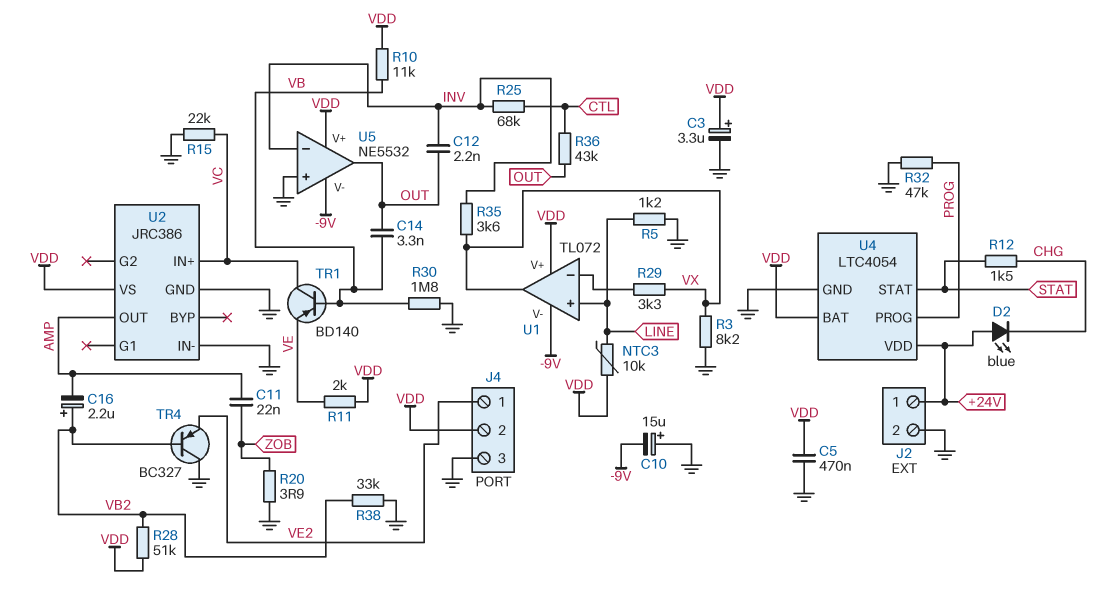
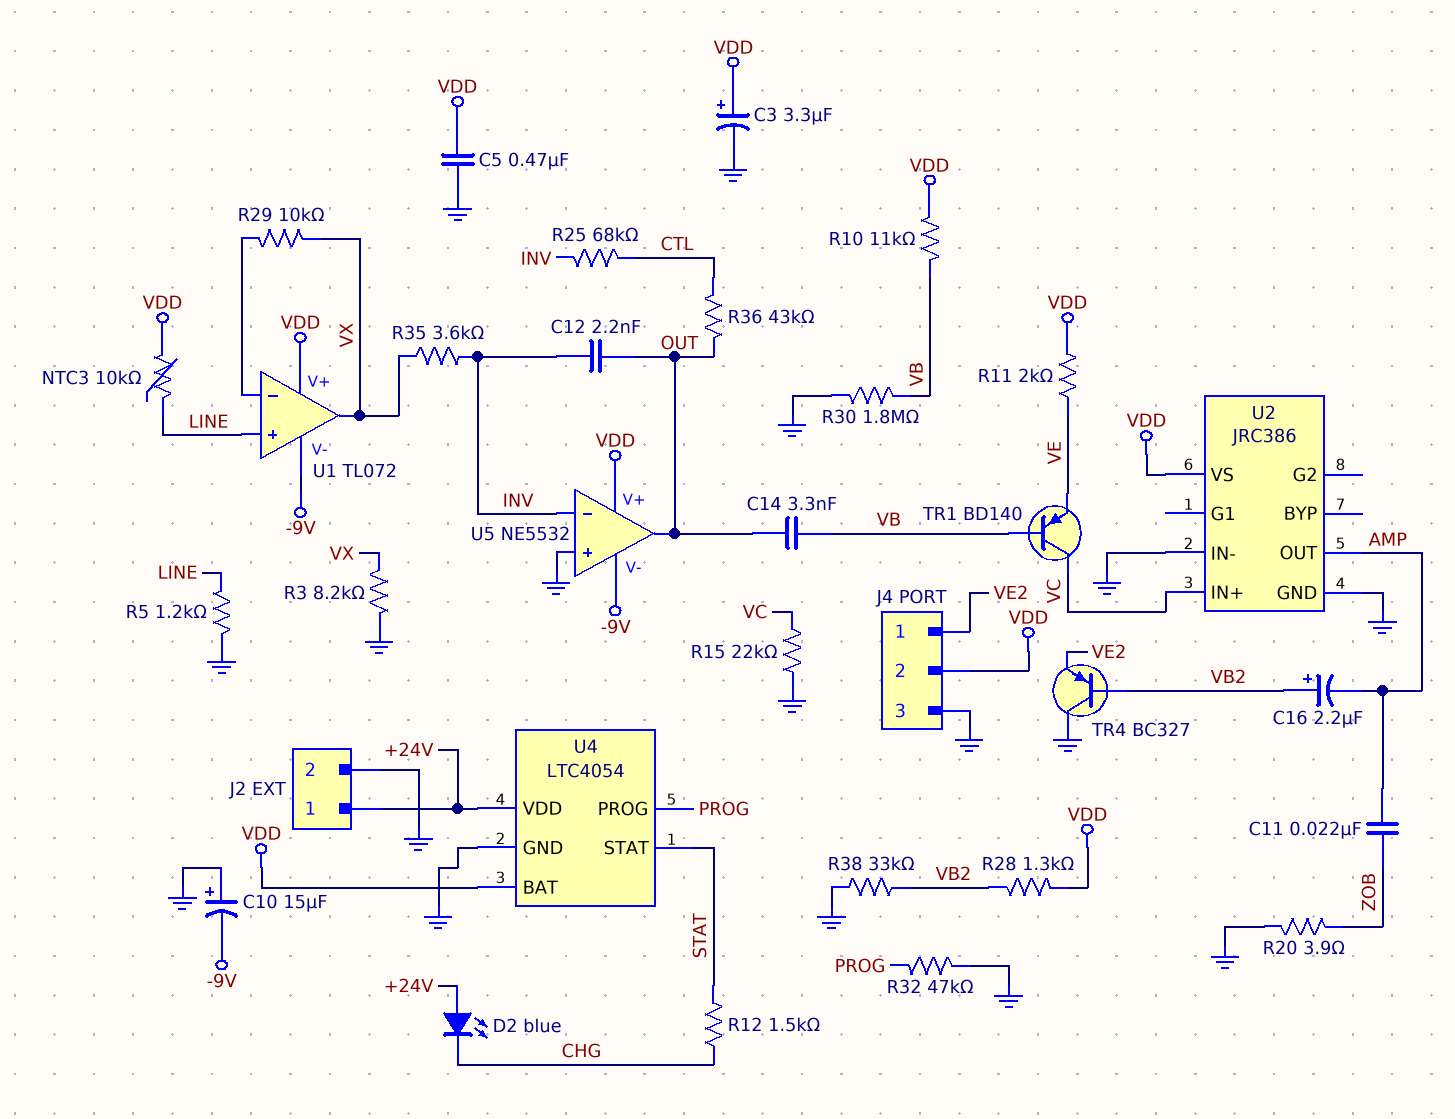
R28: 51k (VB2, VDD) -> 1.3k (VB2, VDD)
R29: 3.3k (U1/in-, VX) -> 10k (U1/in-, VX)

